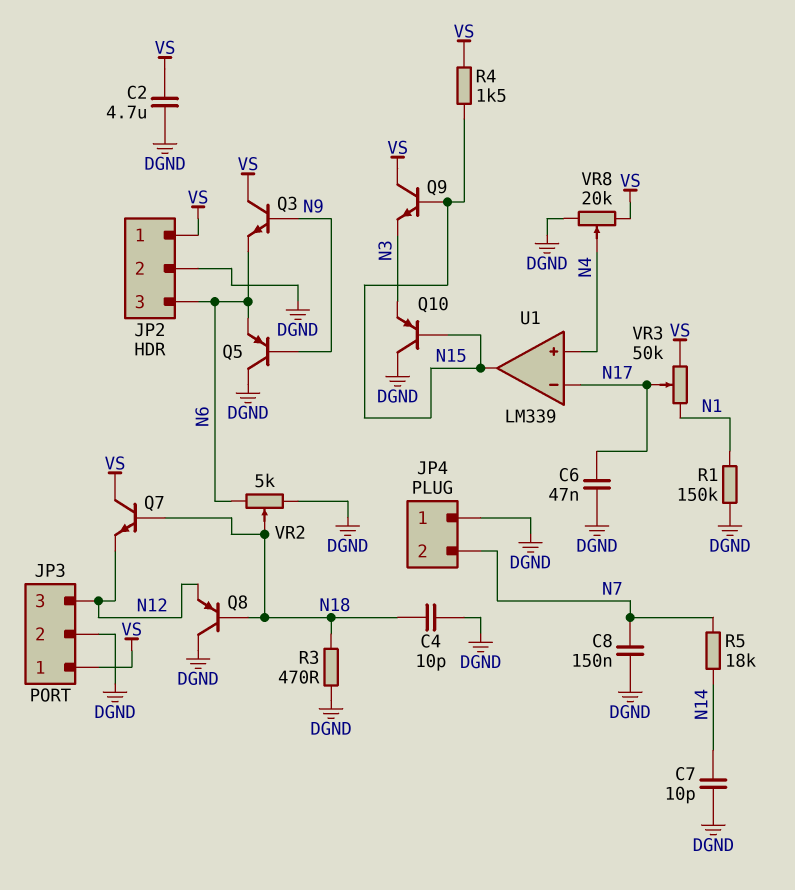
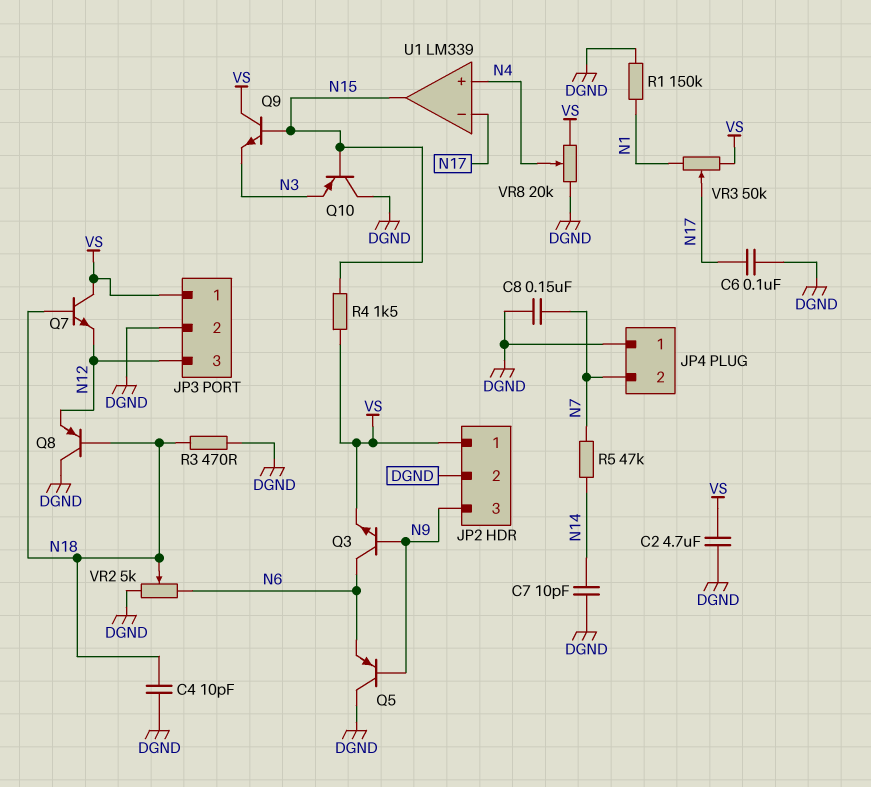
C6: 47nF (DGND, N17) -> 100nF (DGND, N17)
JP2 pin 3: N6 -> N9
Q3: NPN (B N9, C VS, E N6) -> NPN (B N9, C N6, E VS)
R5: 18k (N7, N14) -> 47k (N7, N14)

